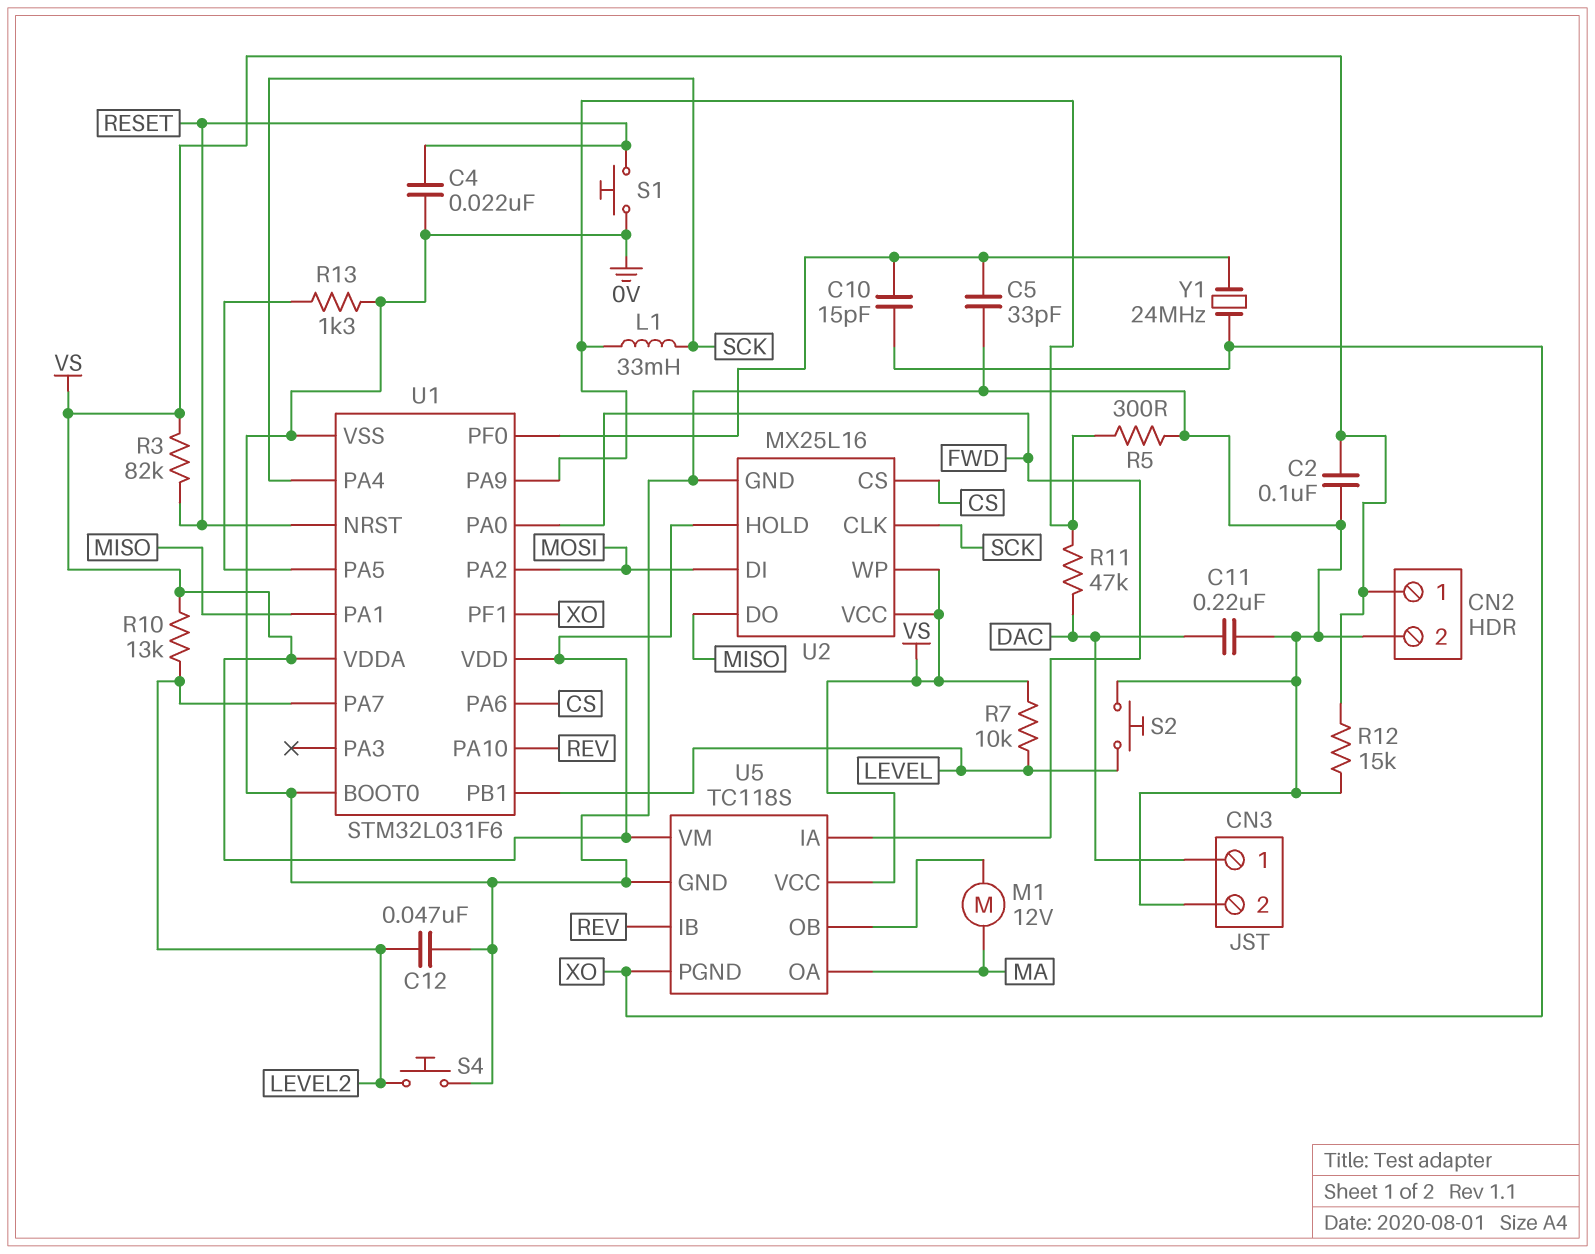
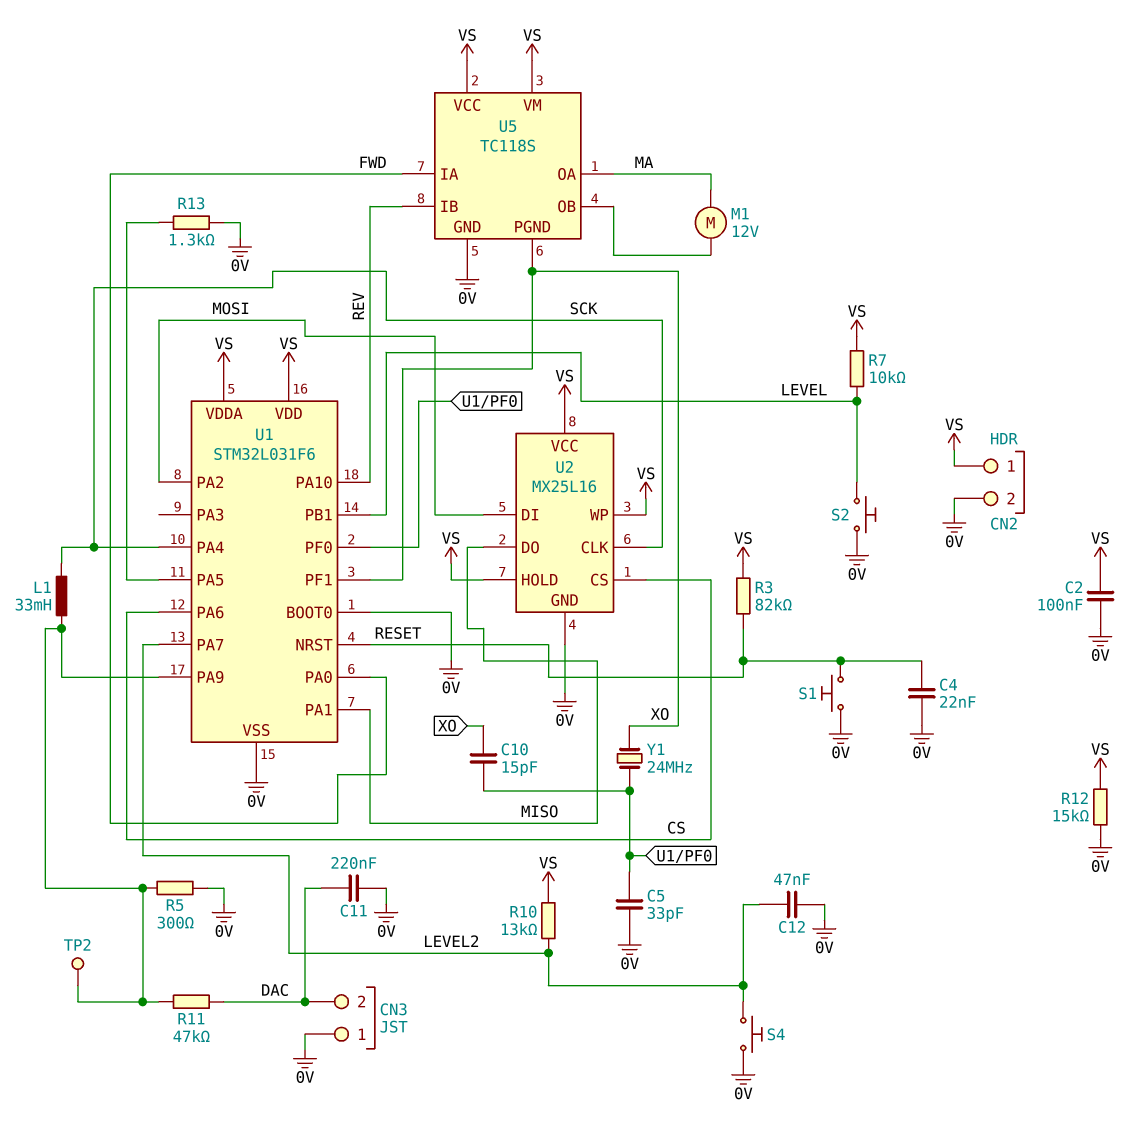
CN3 pin 1: DAC -> 0V
CN3 pin 2: 0V -> DAC
TP2: none -> test point (U1/PA9)

